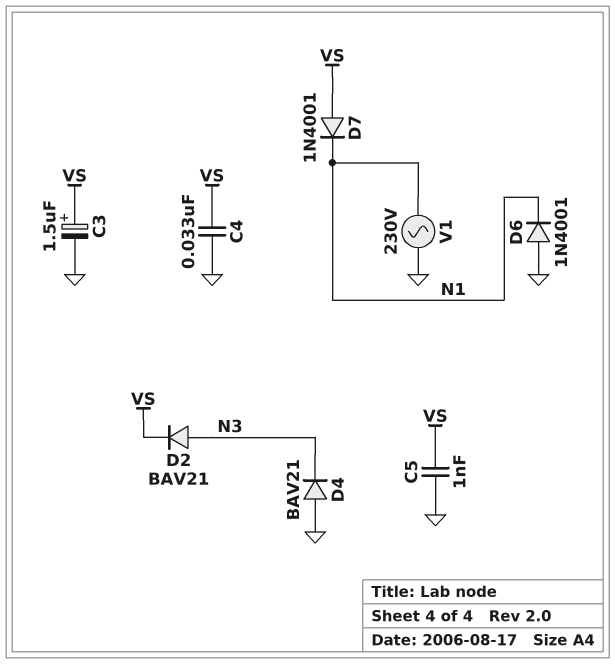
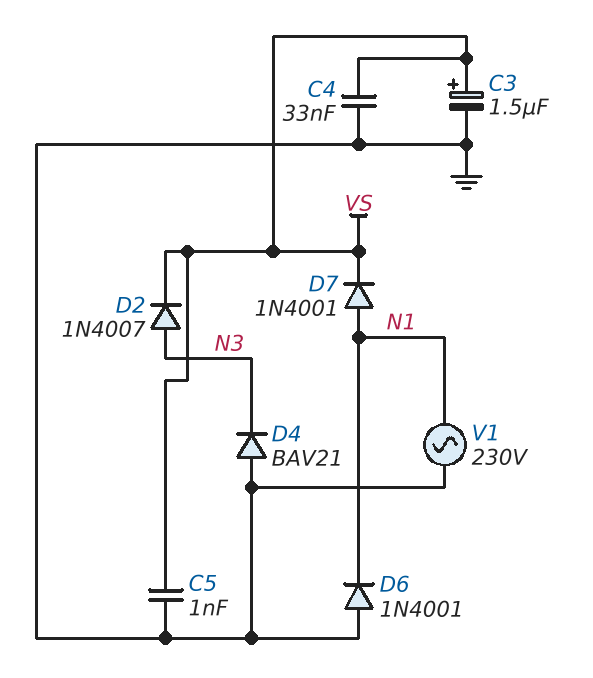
D2: diode BAV21 (A N3, K VS) -> diode 1N4007 (A N3, K VS)
D7: diode 1N4001 (A VS, K N1) -> diode 1N4001 (A N1, K VS)

